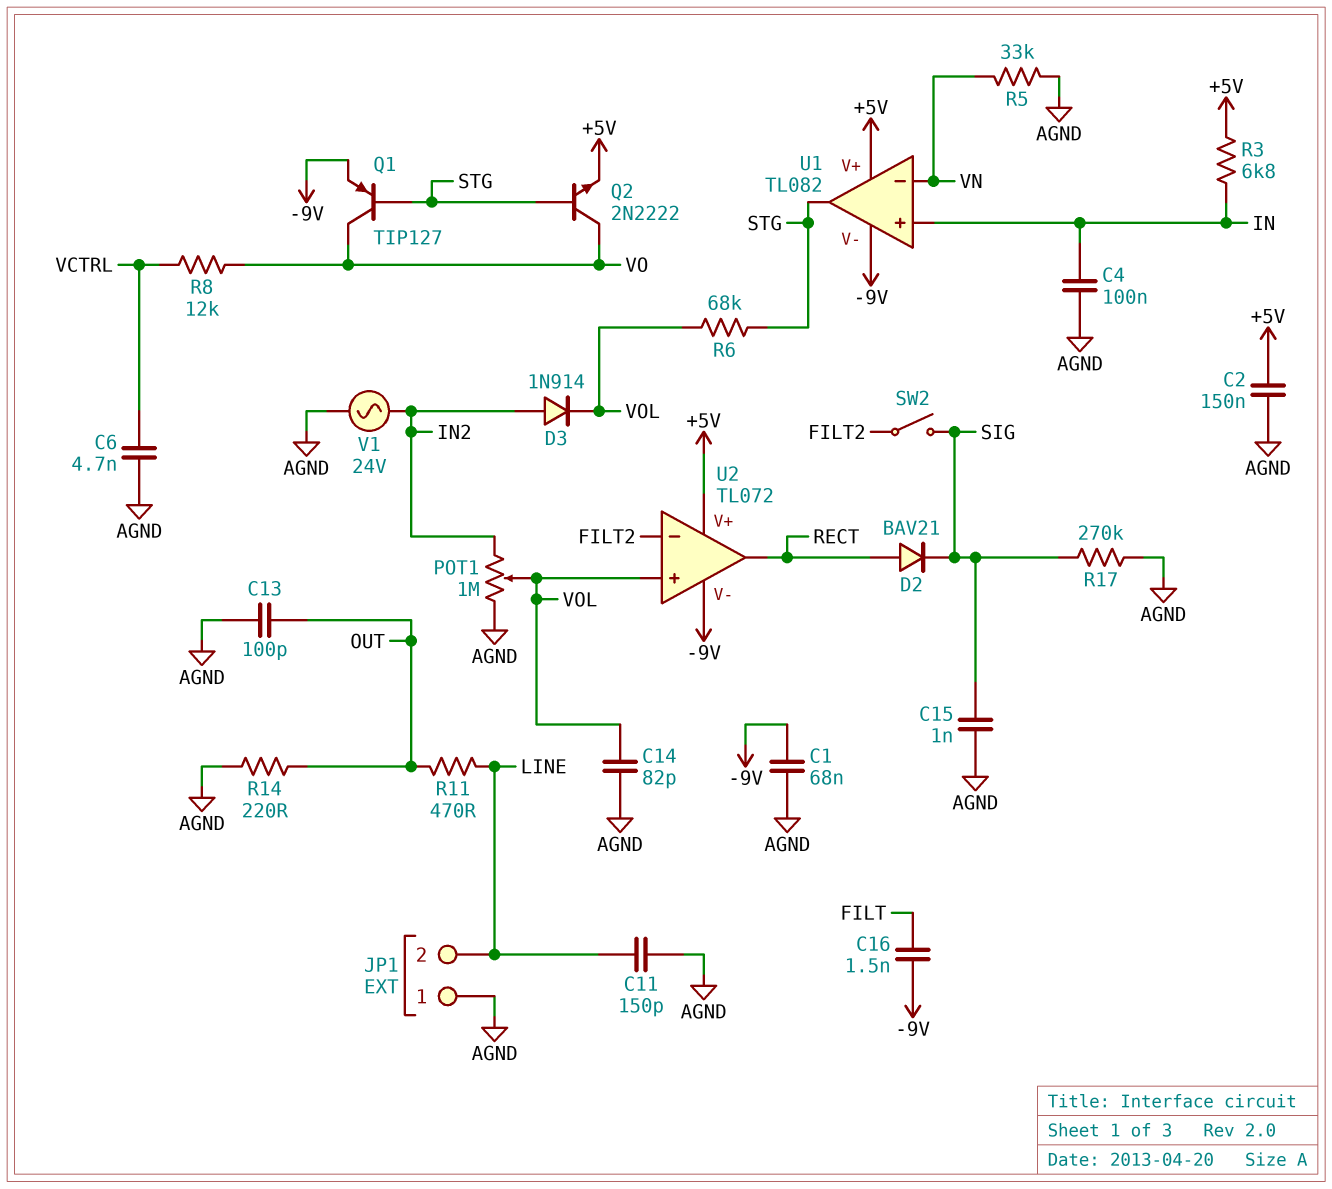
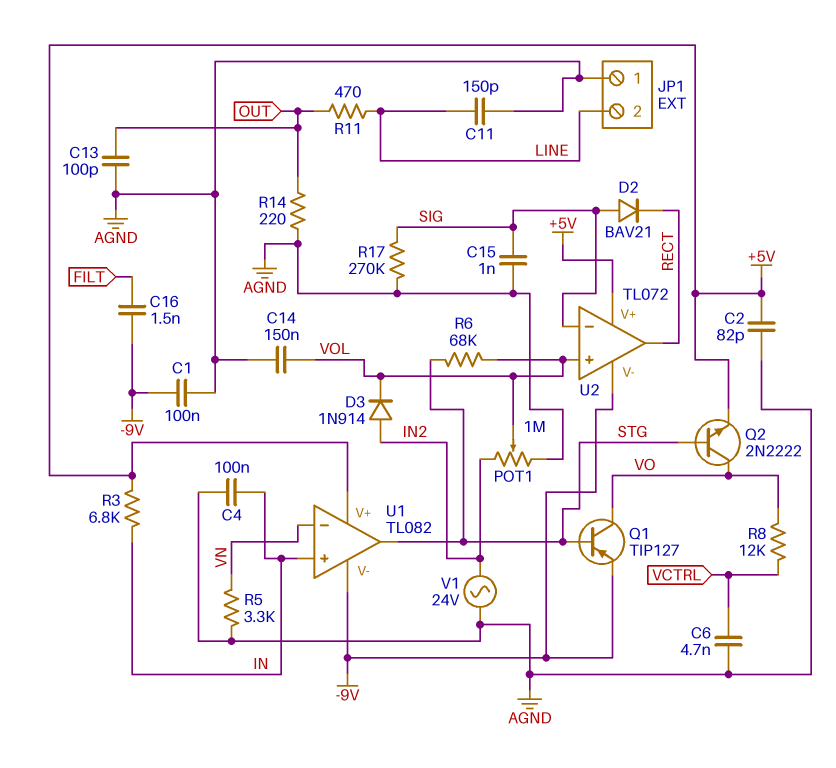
C1: 68nF (-9V, AGND) -> 100nF (-9V, AGND)
C2: 150nF (+5V, AGND) -> 82pF (+5V, AGND)
C14: 82pF (AGND, VOL) -> 150nF (AGND, VOL)
D2: diode BAV21 (A RECT, K SIG) -> diode BAV21 (A SIG, K RECT)
R5: 33k (AGND, VN) -> 3.3k (AGND, VN)
SW2: switch (FILT2, SIG) -> none
U2 pin in-: FILT2 -> SIG

